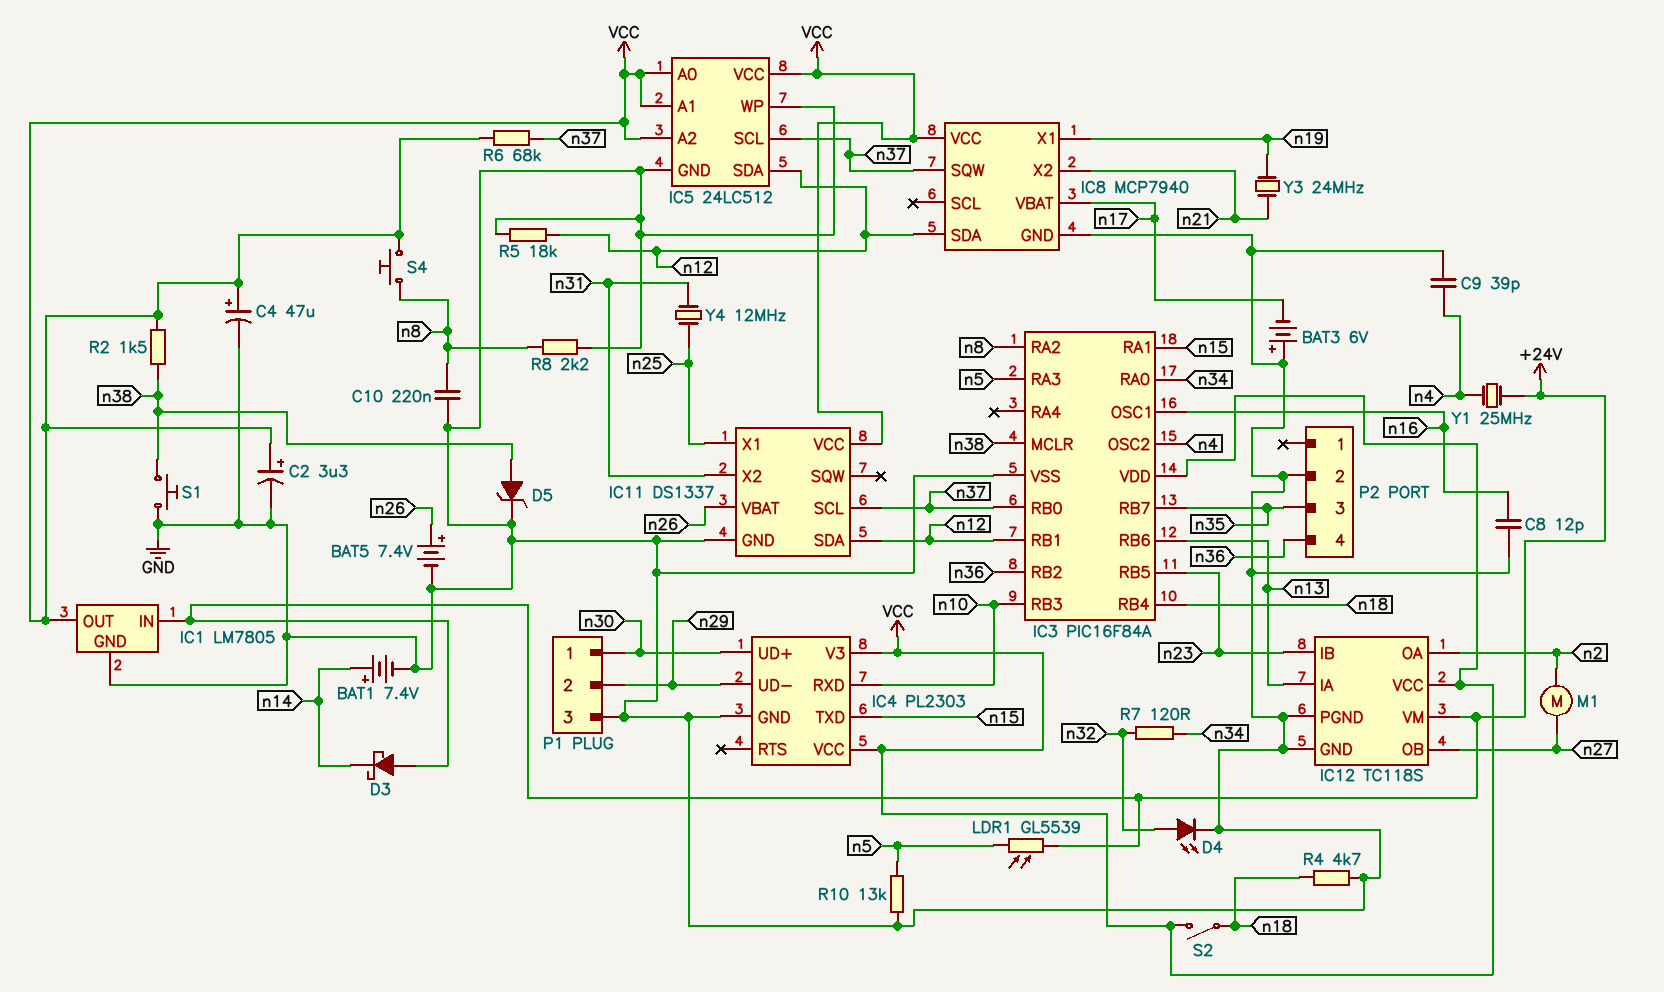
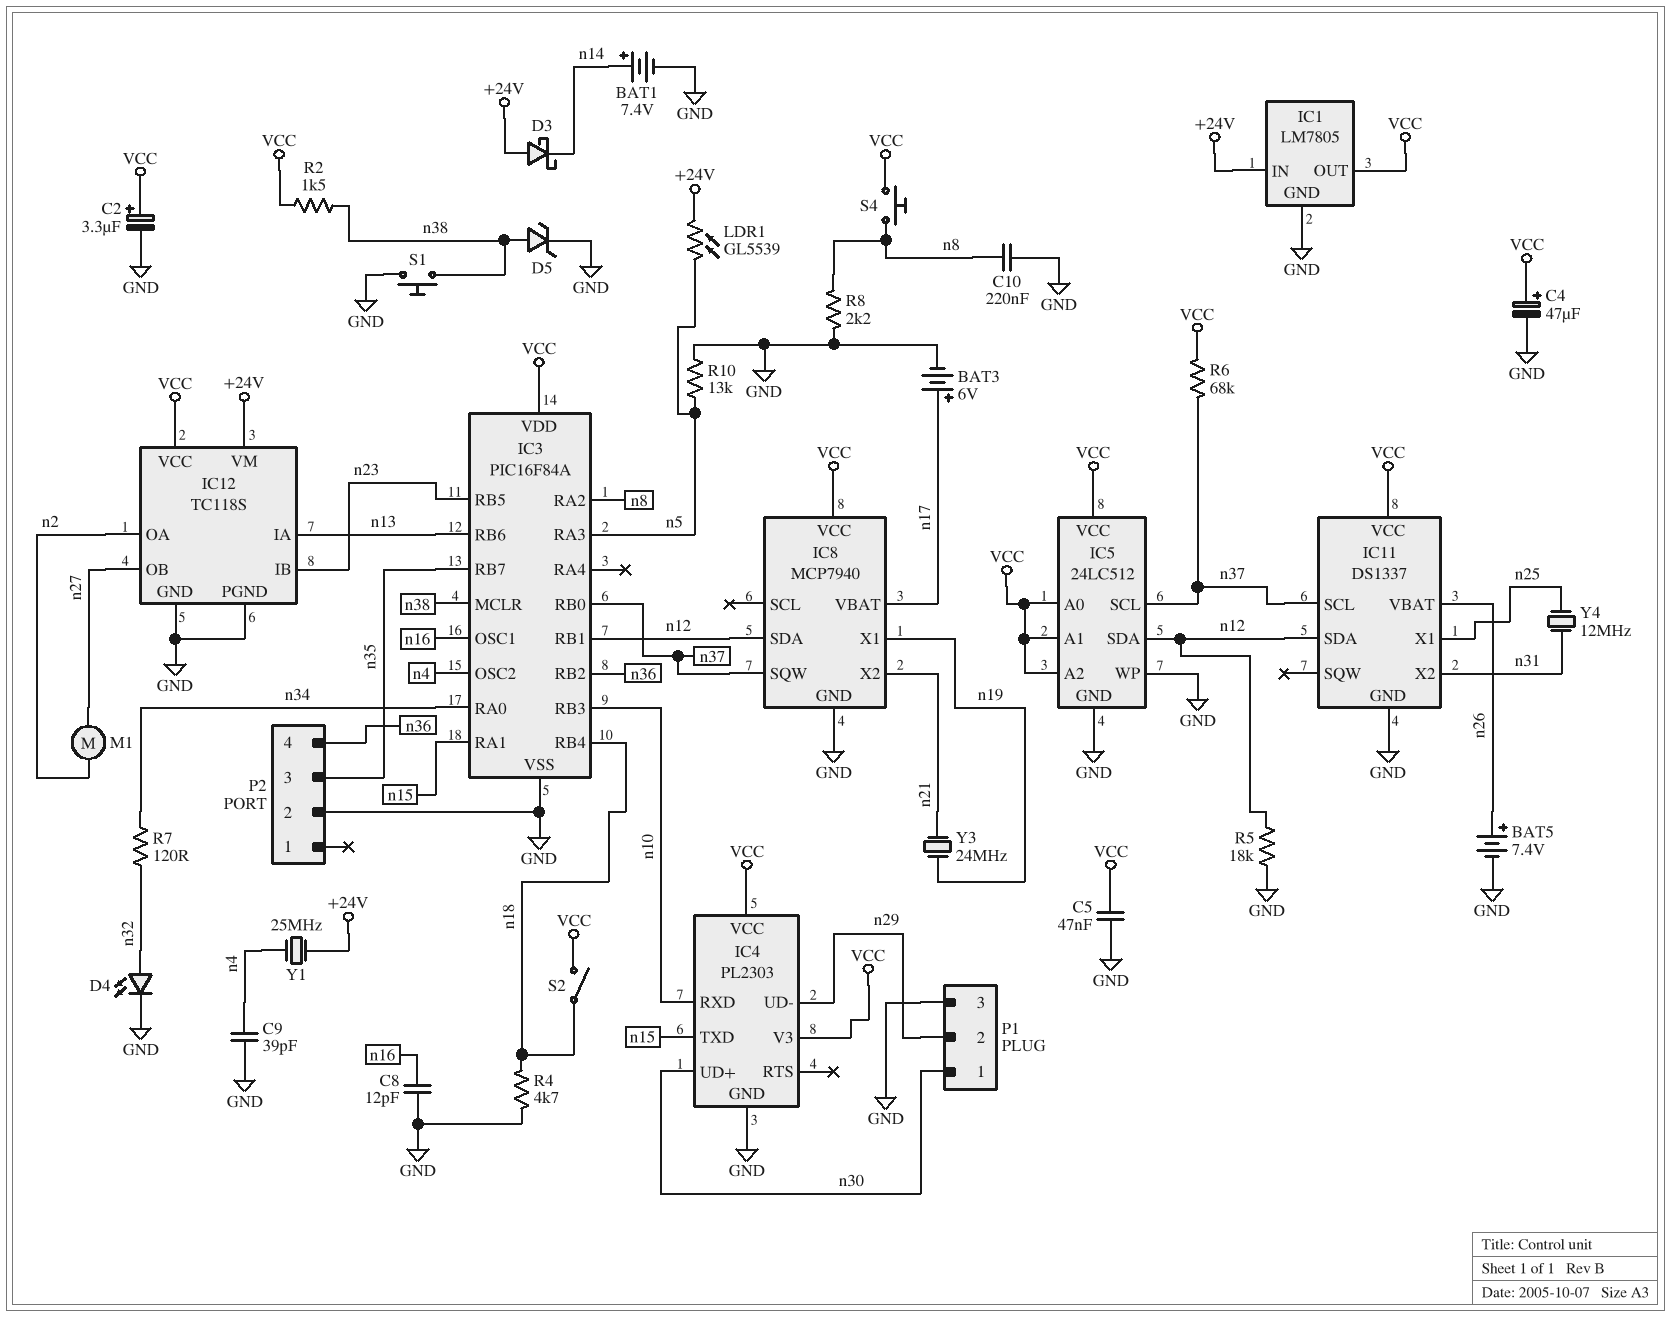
BAT3: 6V (plus GND, minus n17) -> 6V (plus n17, minus GND)
C5: none -> 47nF (GND, VCC)

